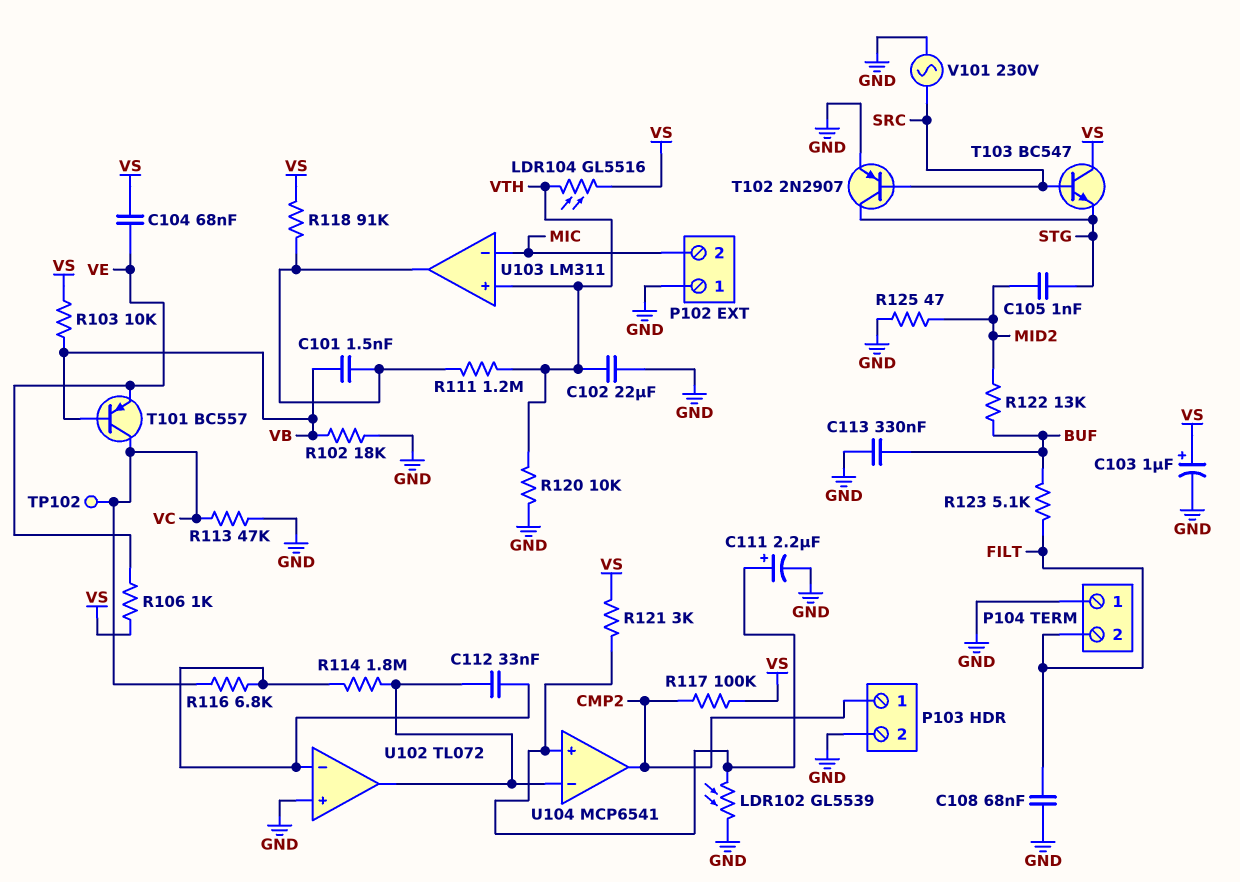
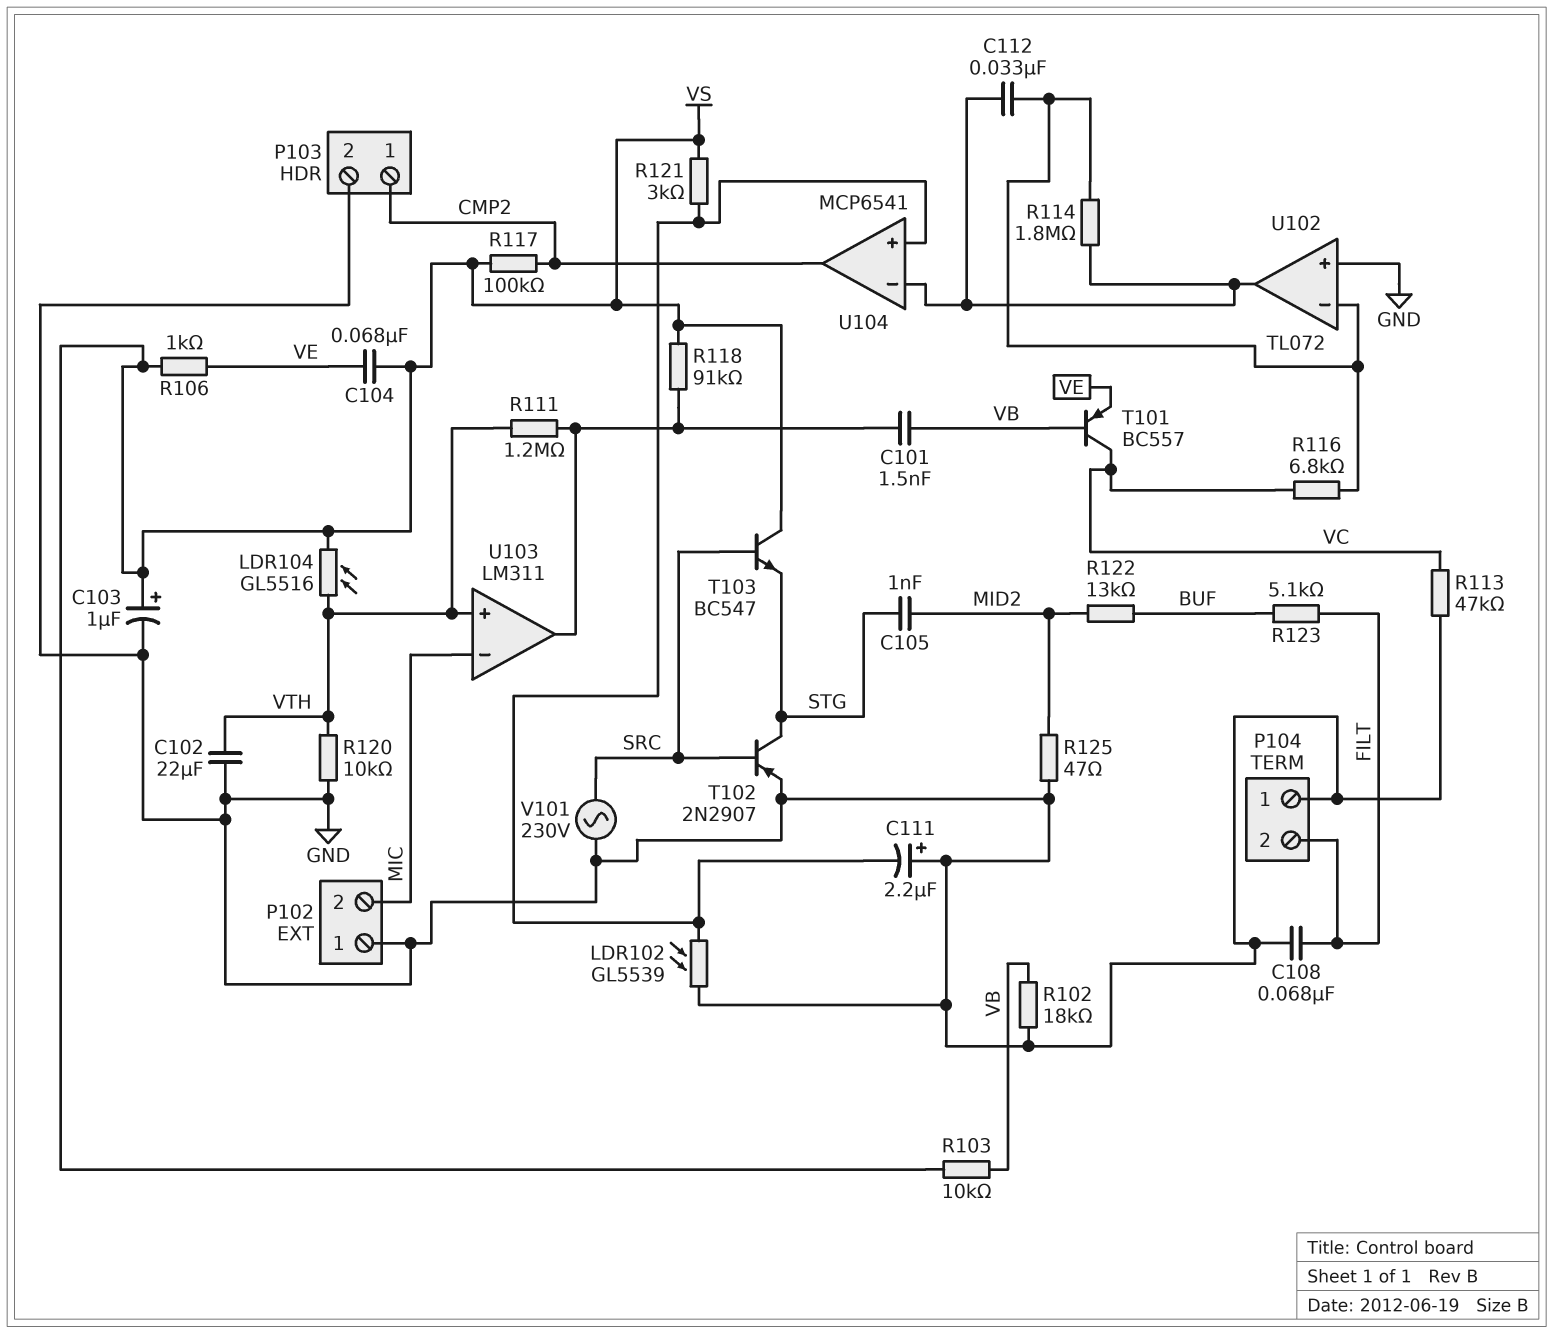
C111: 2.2uF (plus U104/in+, minus GND) -> 2.2uF (plus GND, minus U104/in+)
C113: 330nF (BUF, GND) -> none
TP102: test point (VC) -> none

